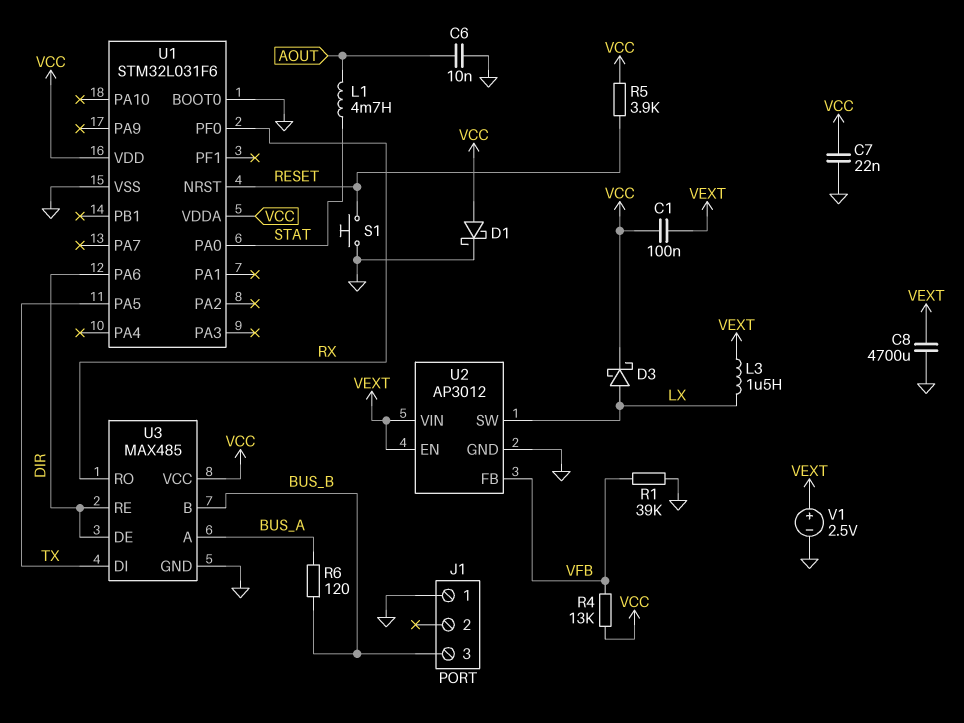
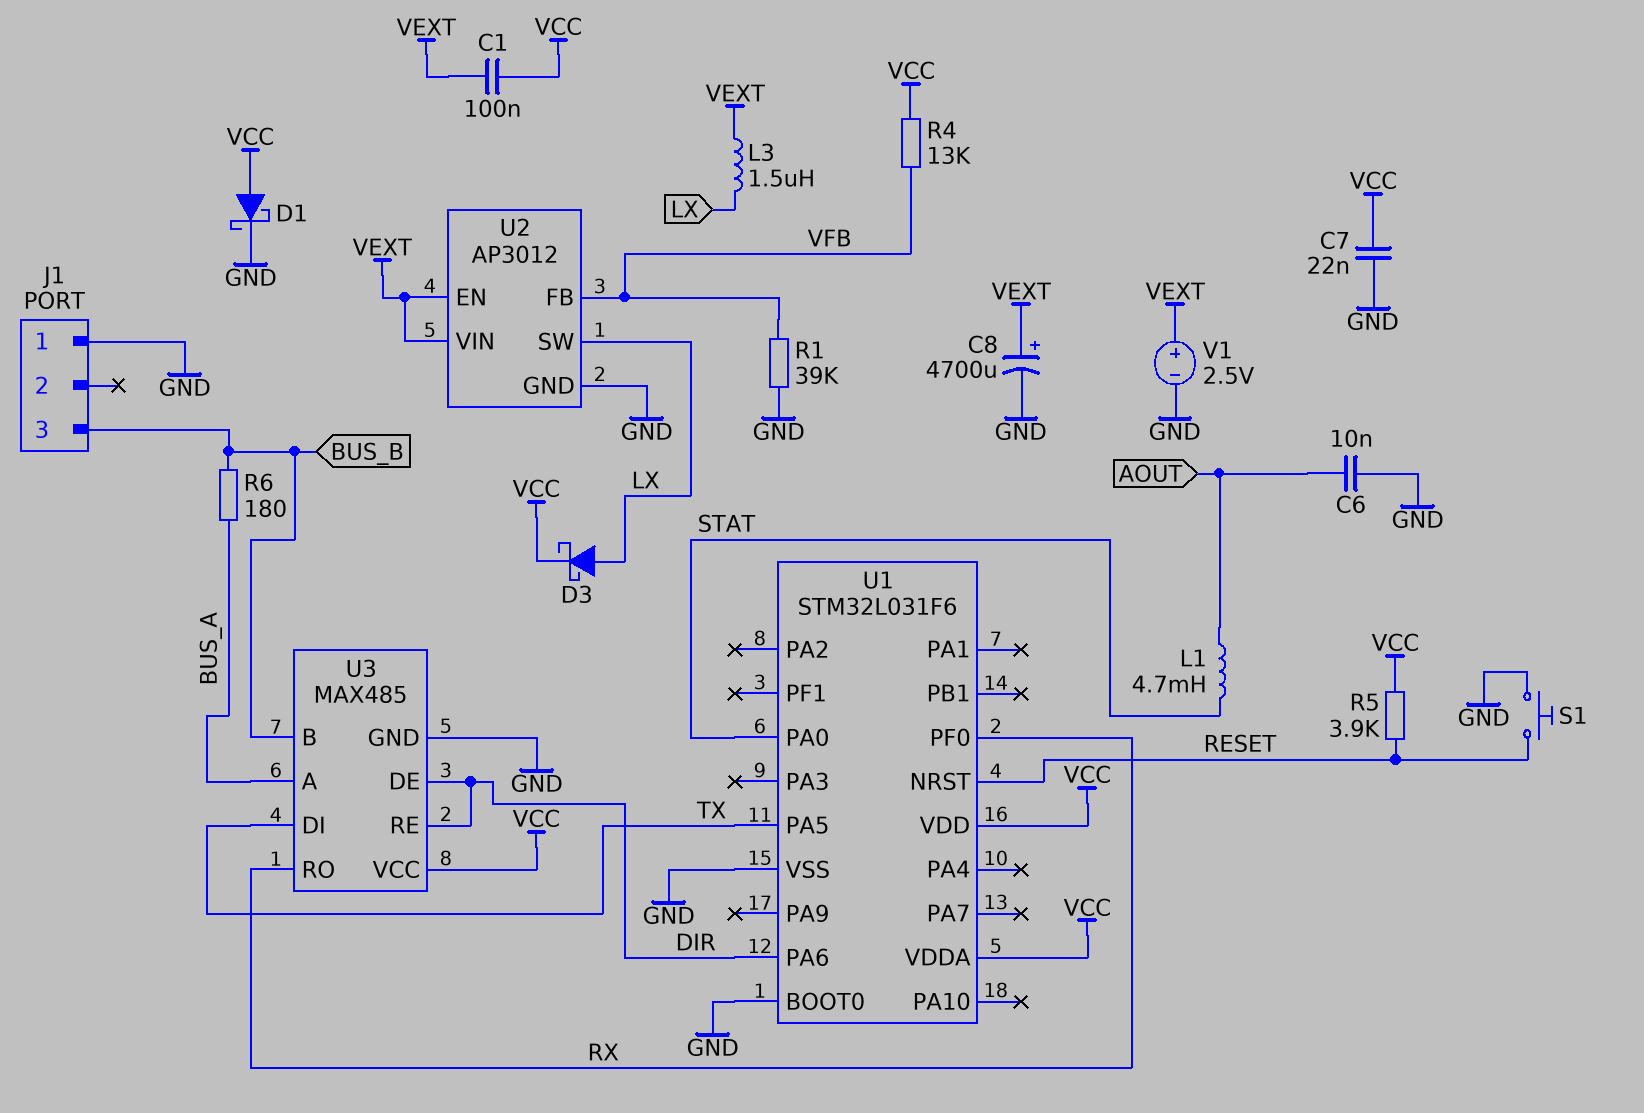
C8: 4700uF (GND, VEXT) -> 4700uF (plus VEXT, minus GND)
R6: 120 (BUS_A, BUS_B) -> 180 (BUS_A, BUS_B)

